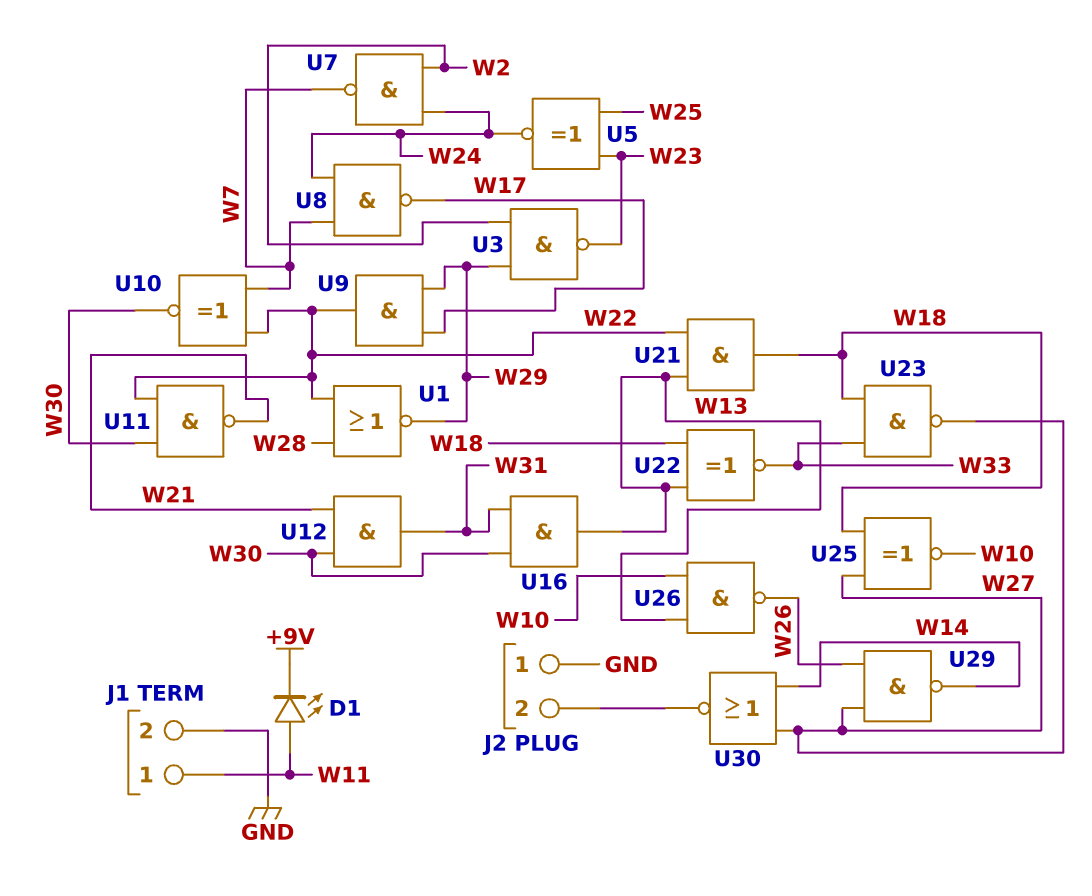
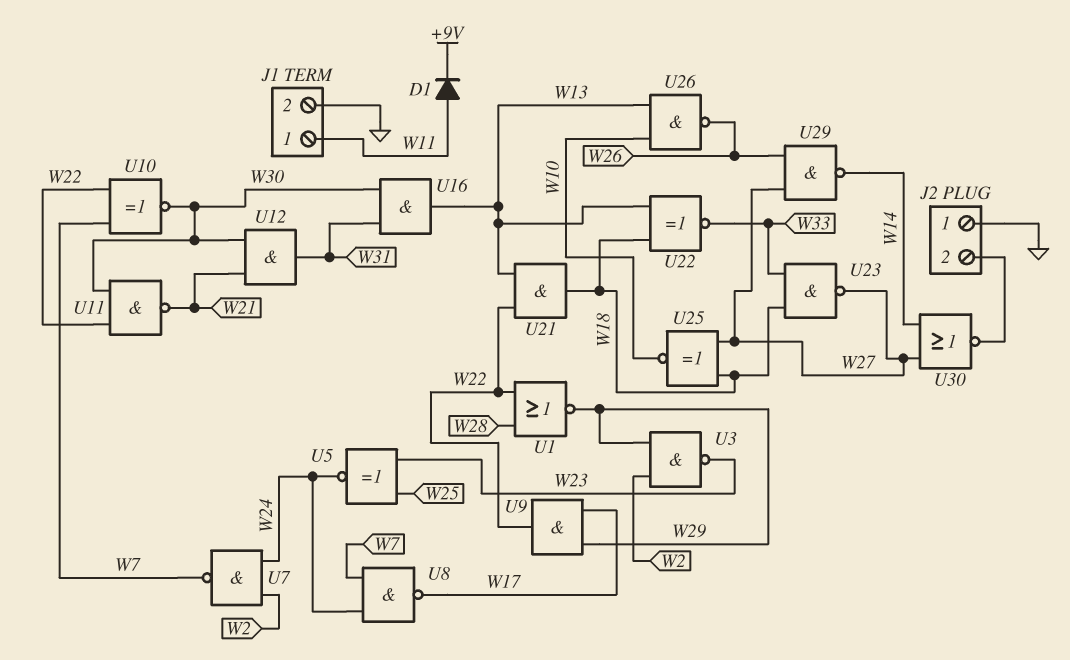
D1: LED (A W11, K +9V) -> diode (A W11, K +9V)

